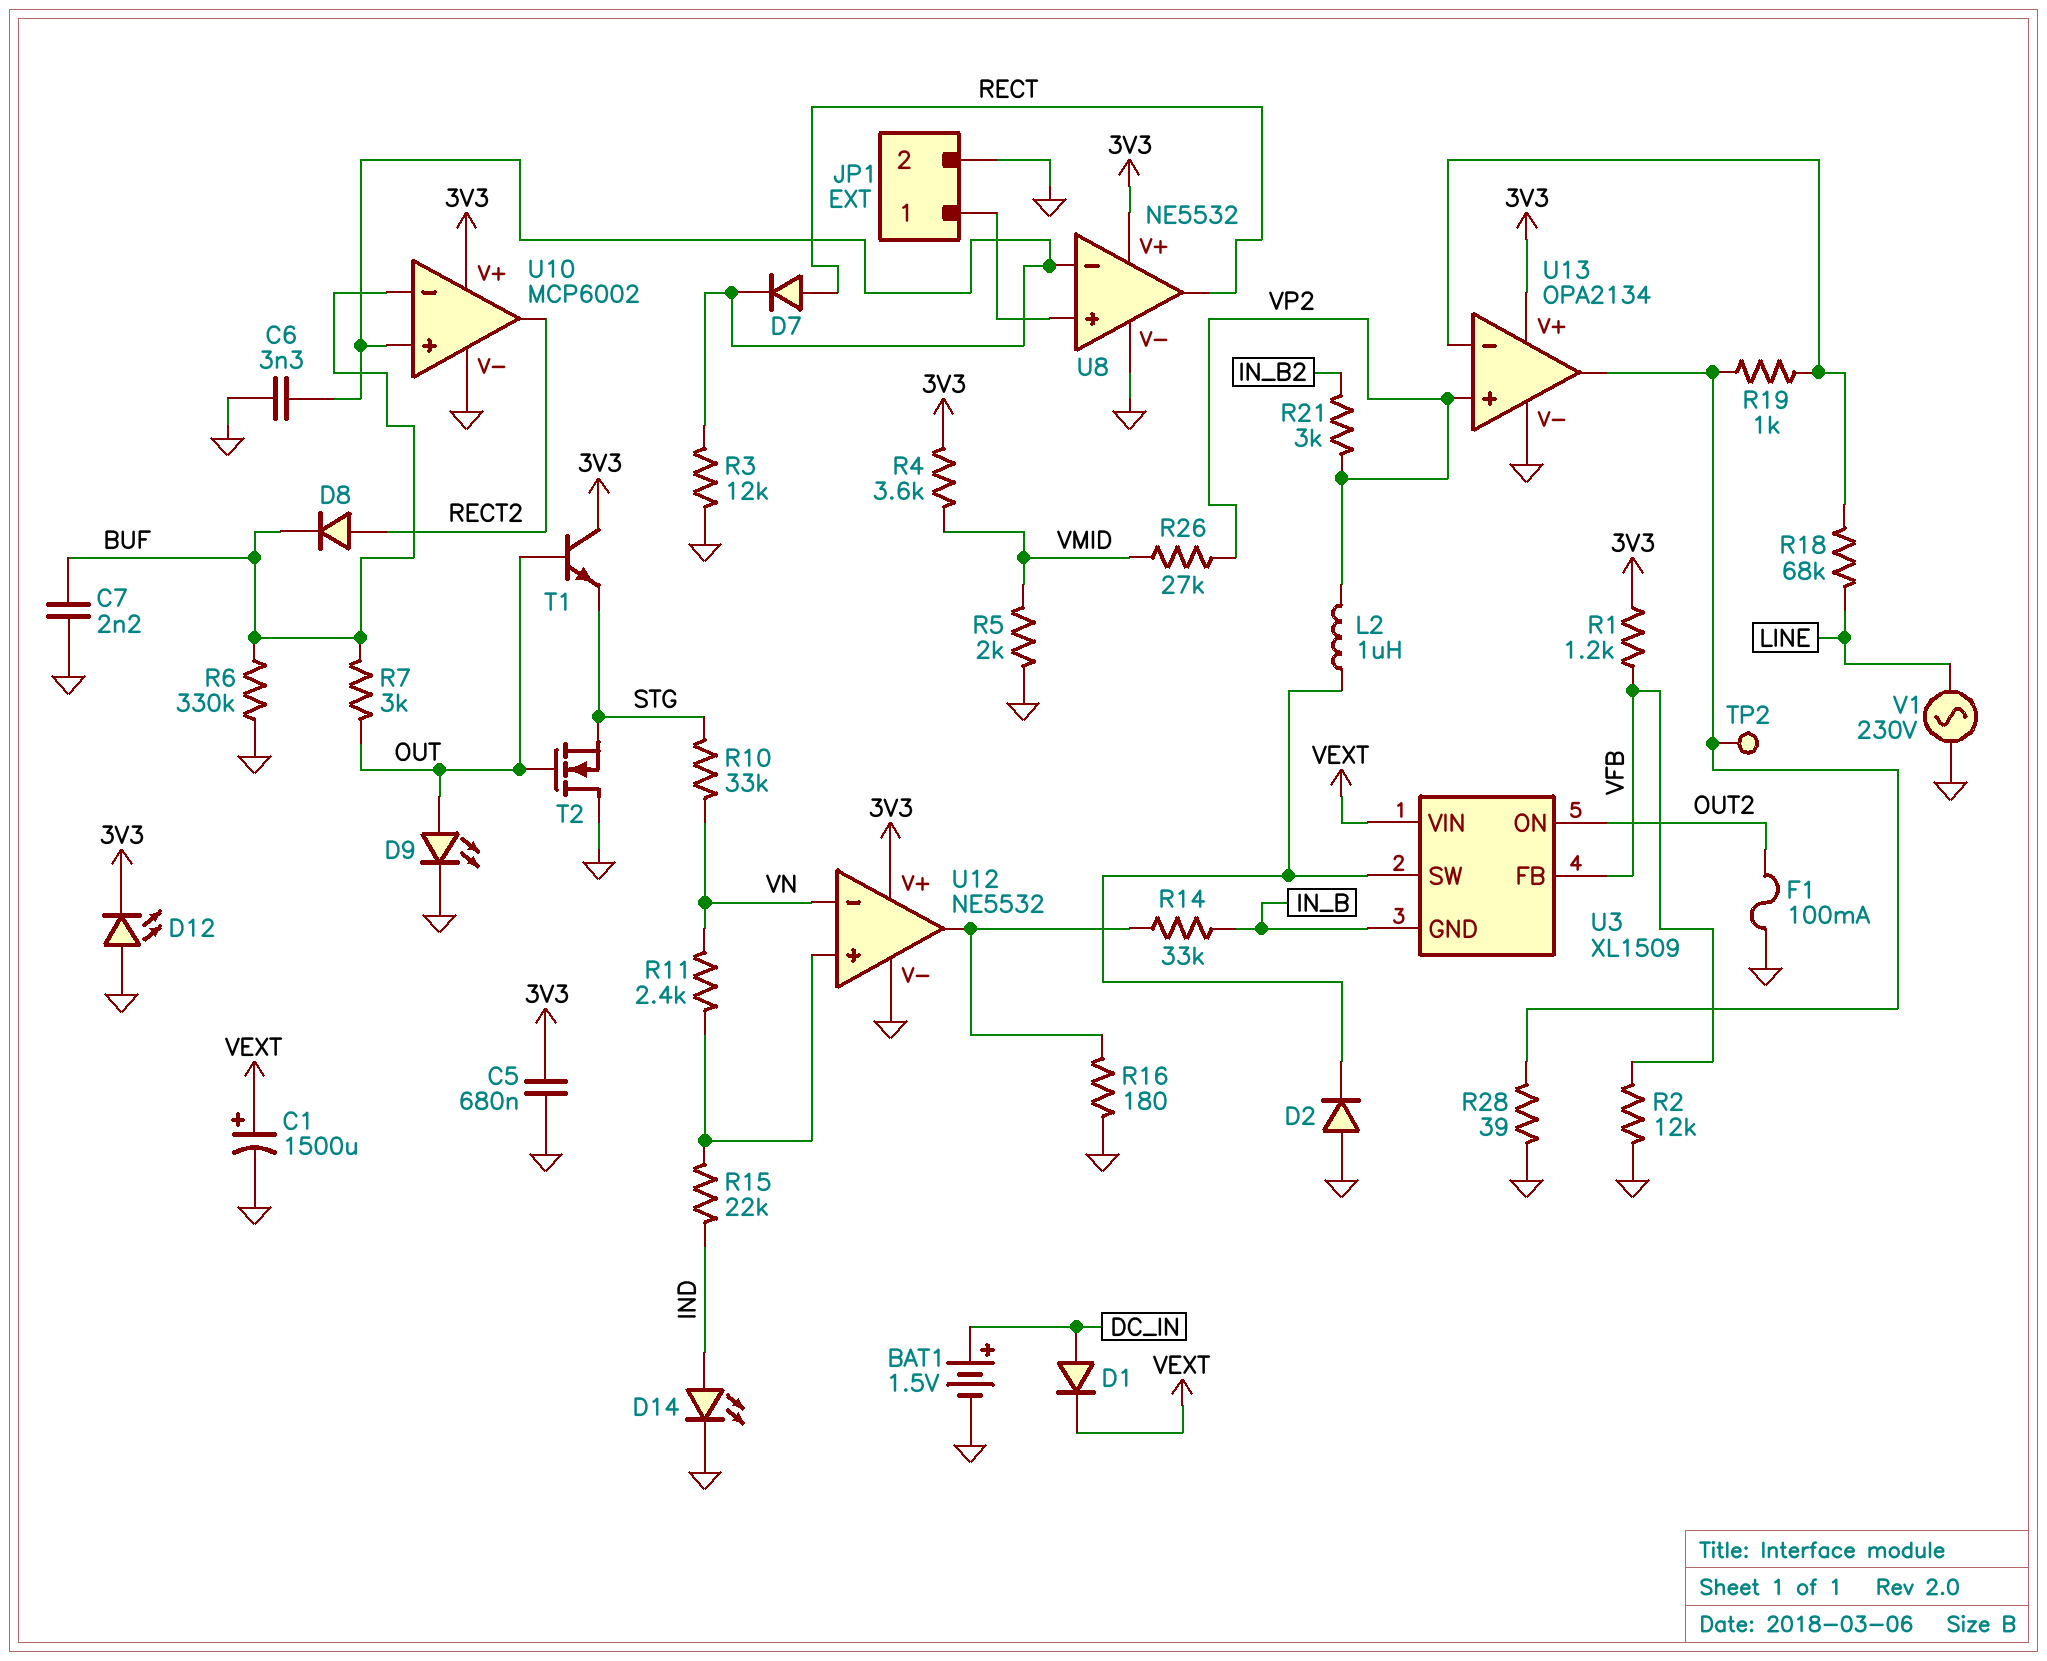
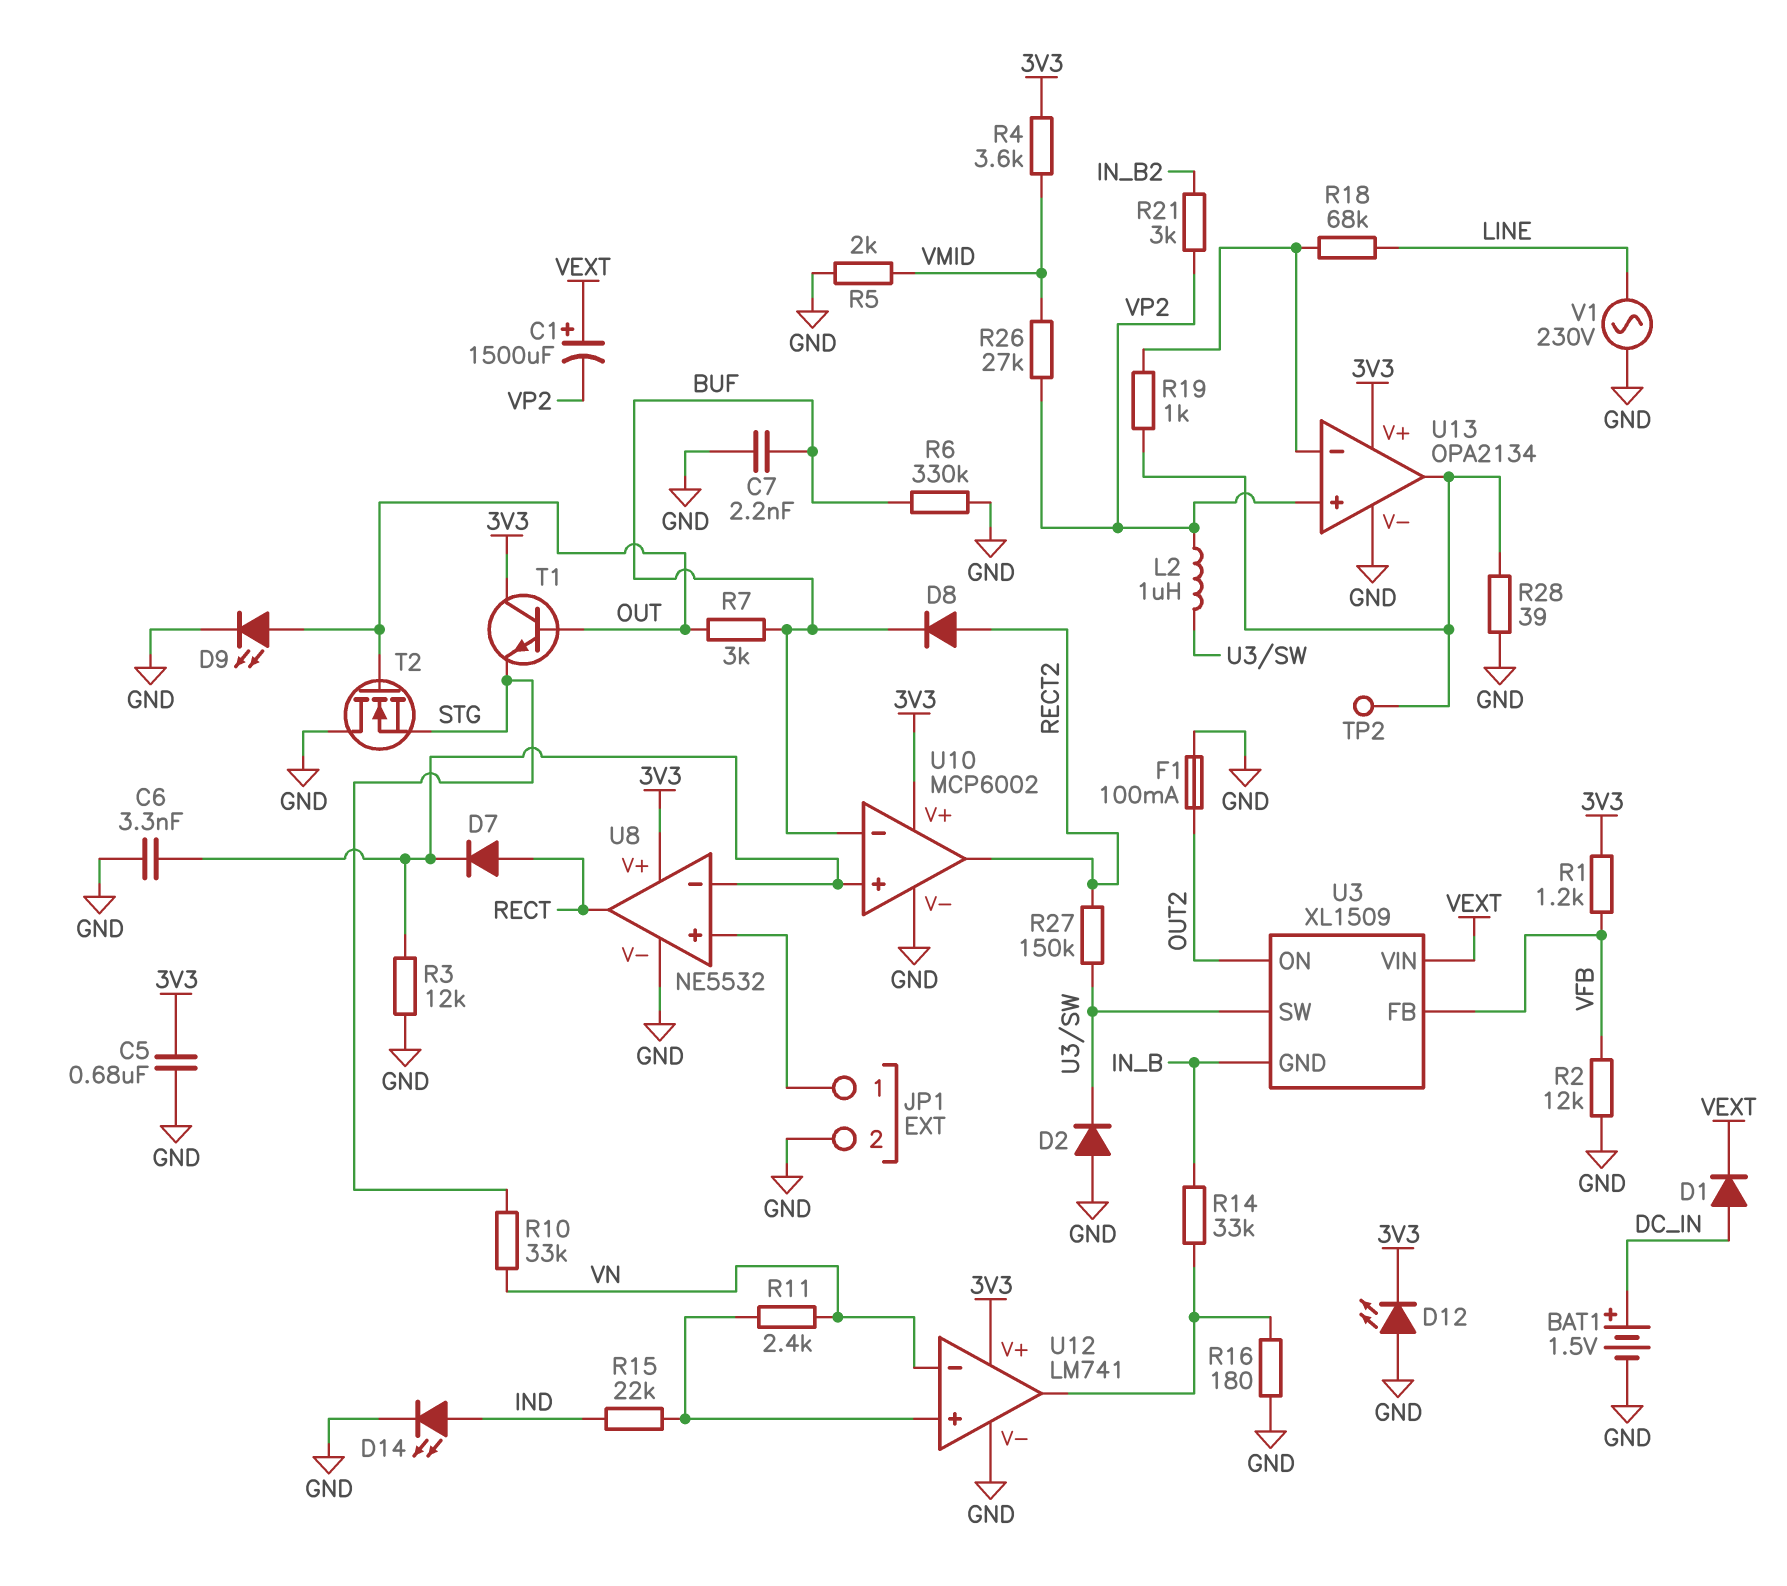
C1: 1500uF (plus VEXT, minus GND) -> 1500uF (plus VEXT, minus VP2)
R27: none -> 150k (RECT2, U3/SW)
U12: NE5532 -> LM741

